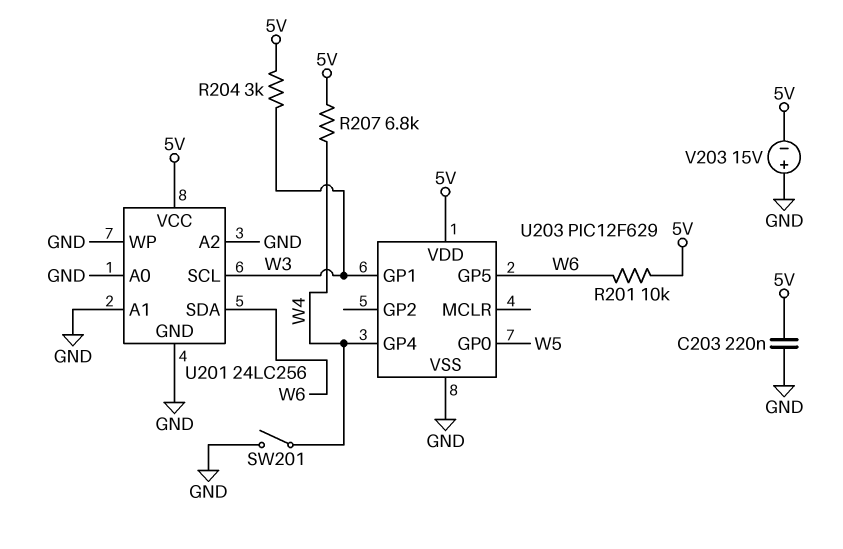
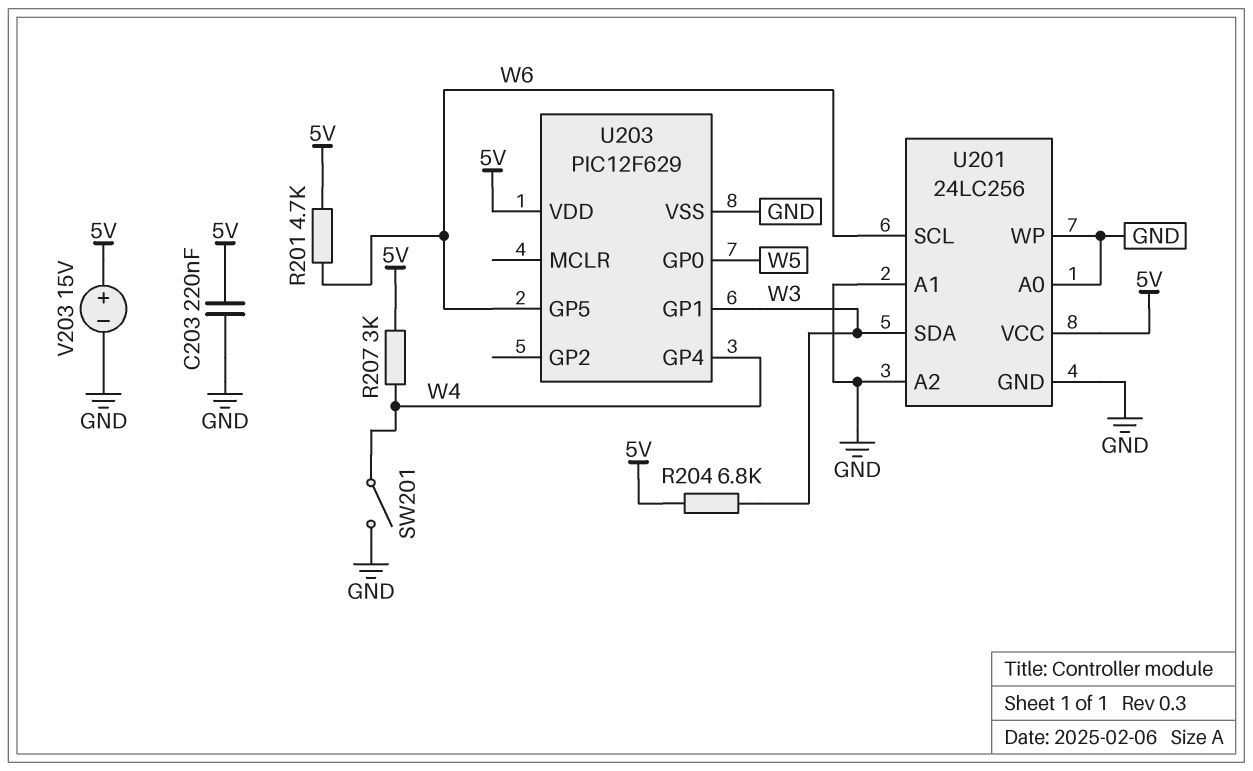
R201: 10k (5V, W6) -> 4.7k (5V, W6)
R204: 3k (5V, W3) -> 6.8k (5V, W3)
R207: 6.8k (5V, W4) -> 3k (5V, W4)
U201 pin SCL: W3 -> W6
U201 pin SDA: W6 -> W3
V203: 15V (plus GND, minus 5V) -> 15V (plus 5V, minus GND)

